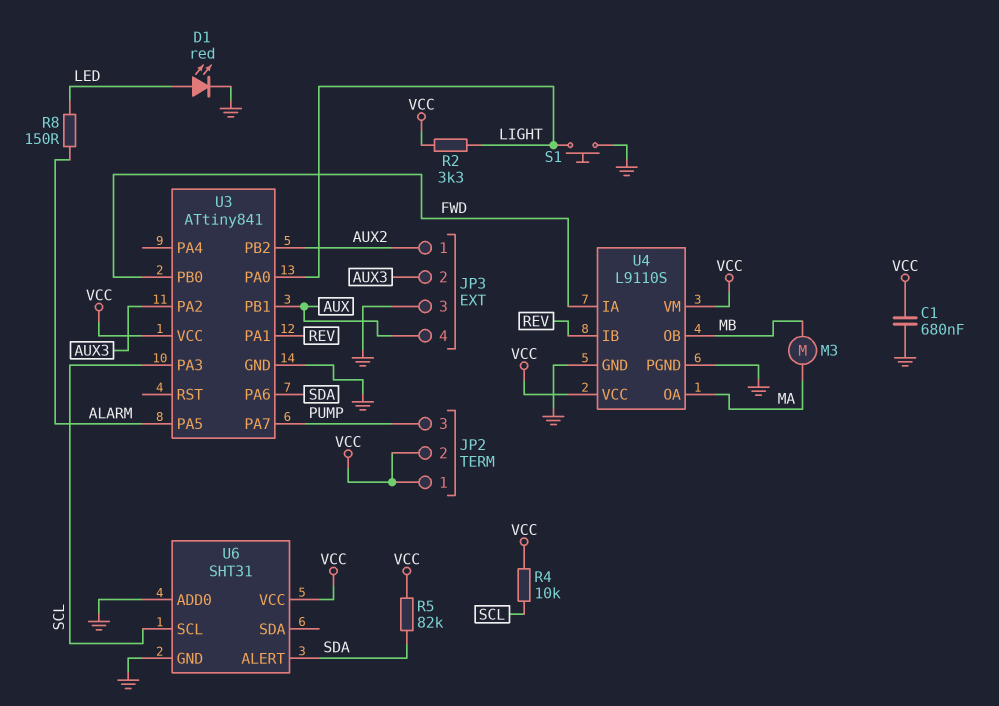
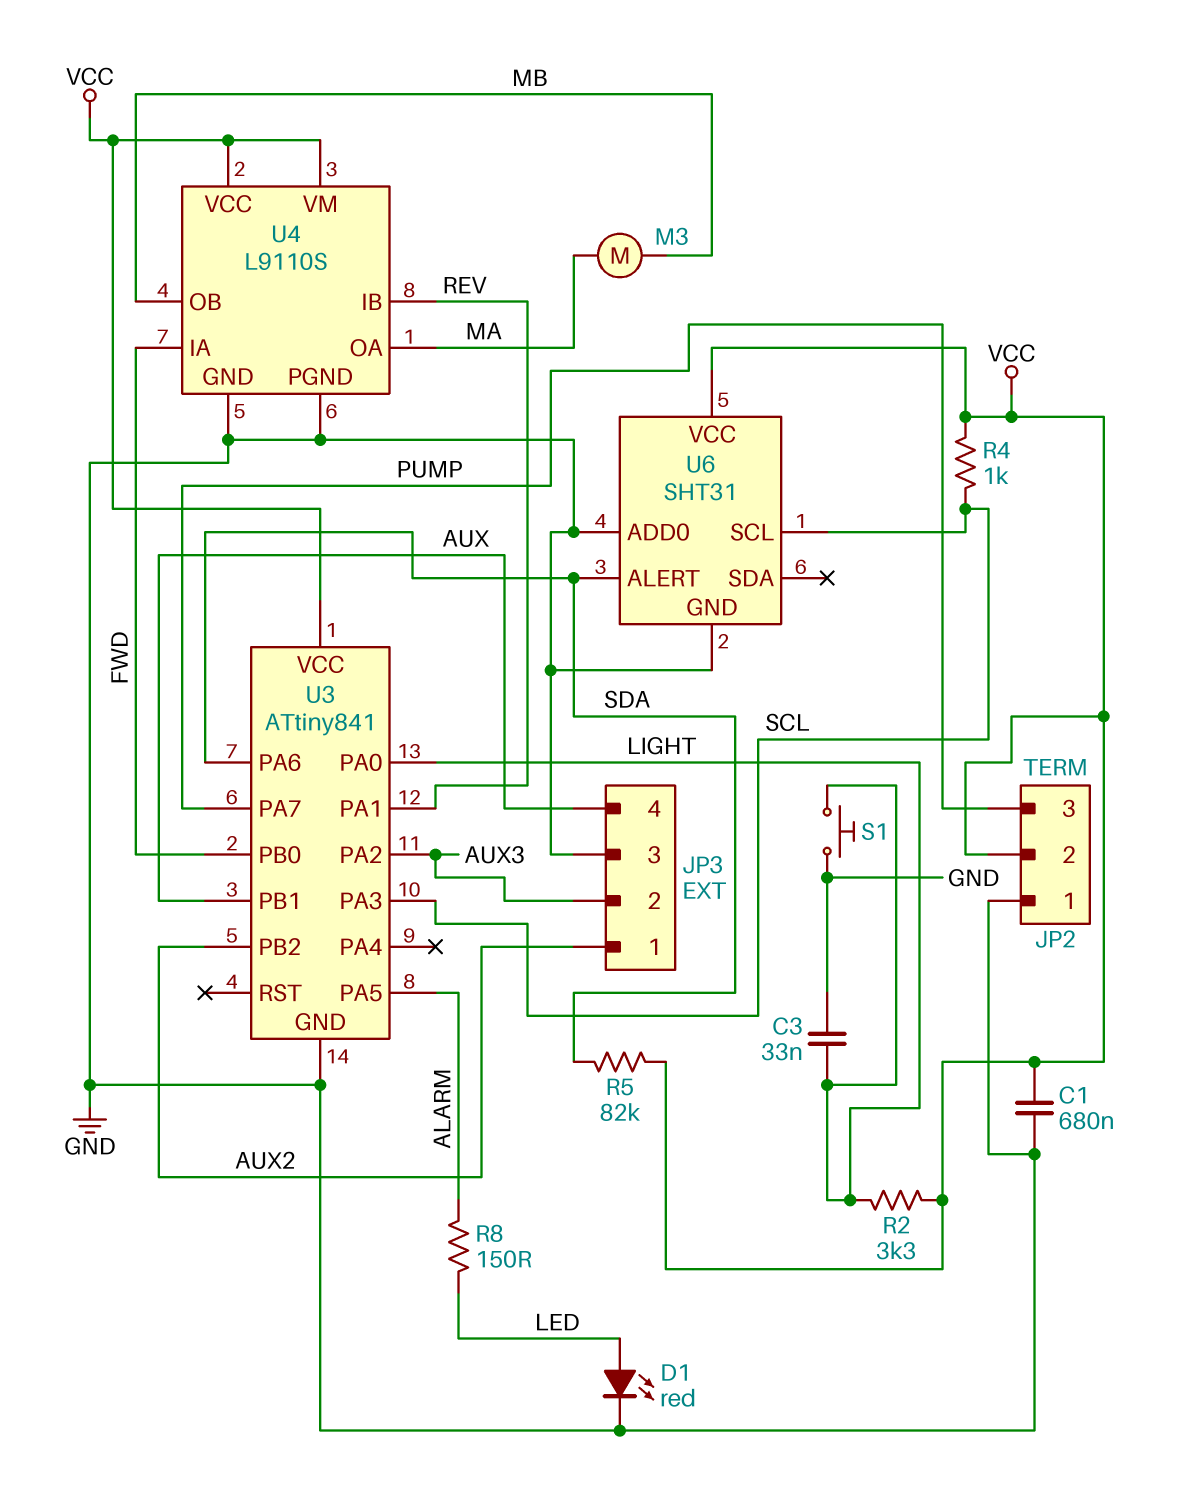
C3: none -> 33nF (GND, LIGHT)
JP2 pin 1: VCC -> GND
R4: 10k (SCL, VCC) -> 1k (SCL, VCC)

